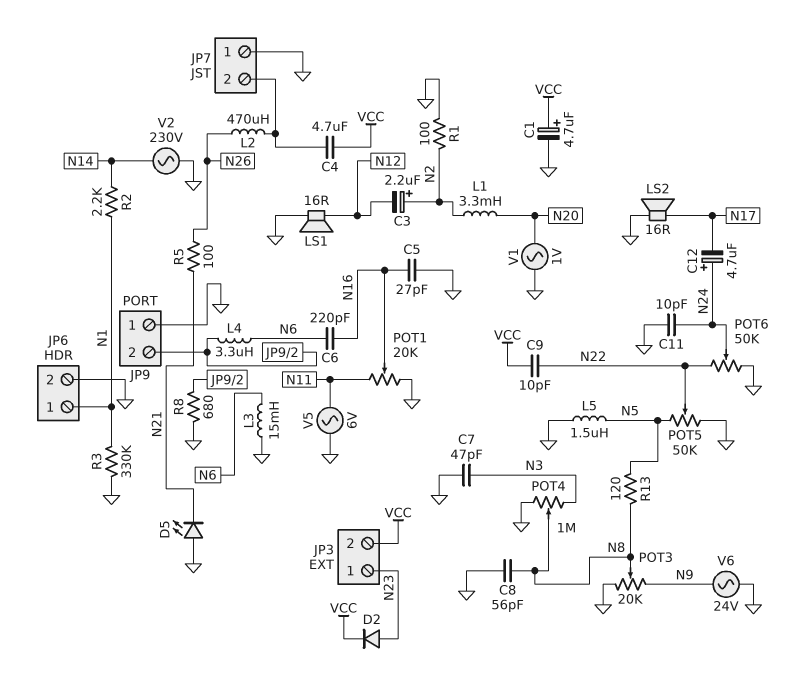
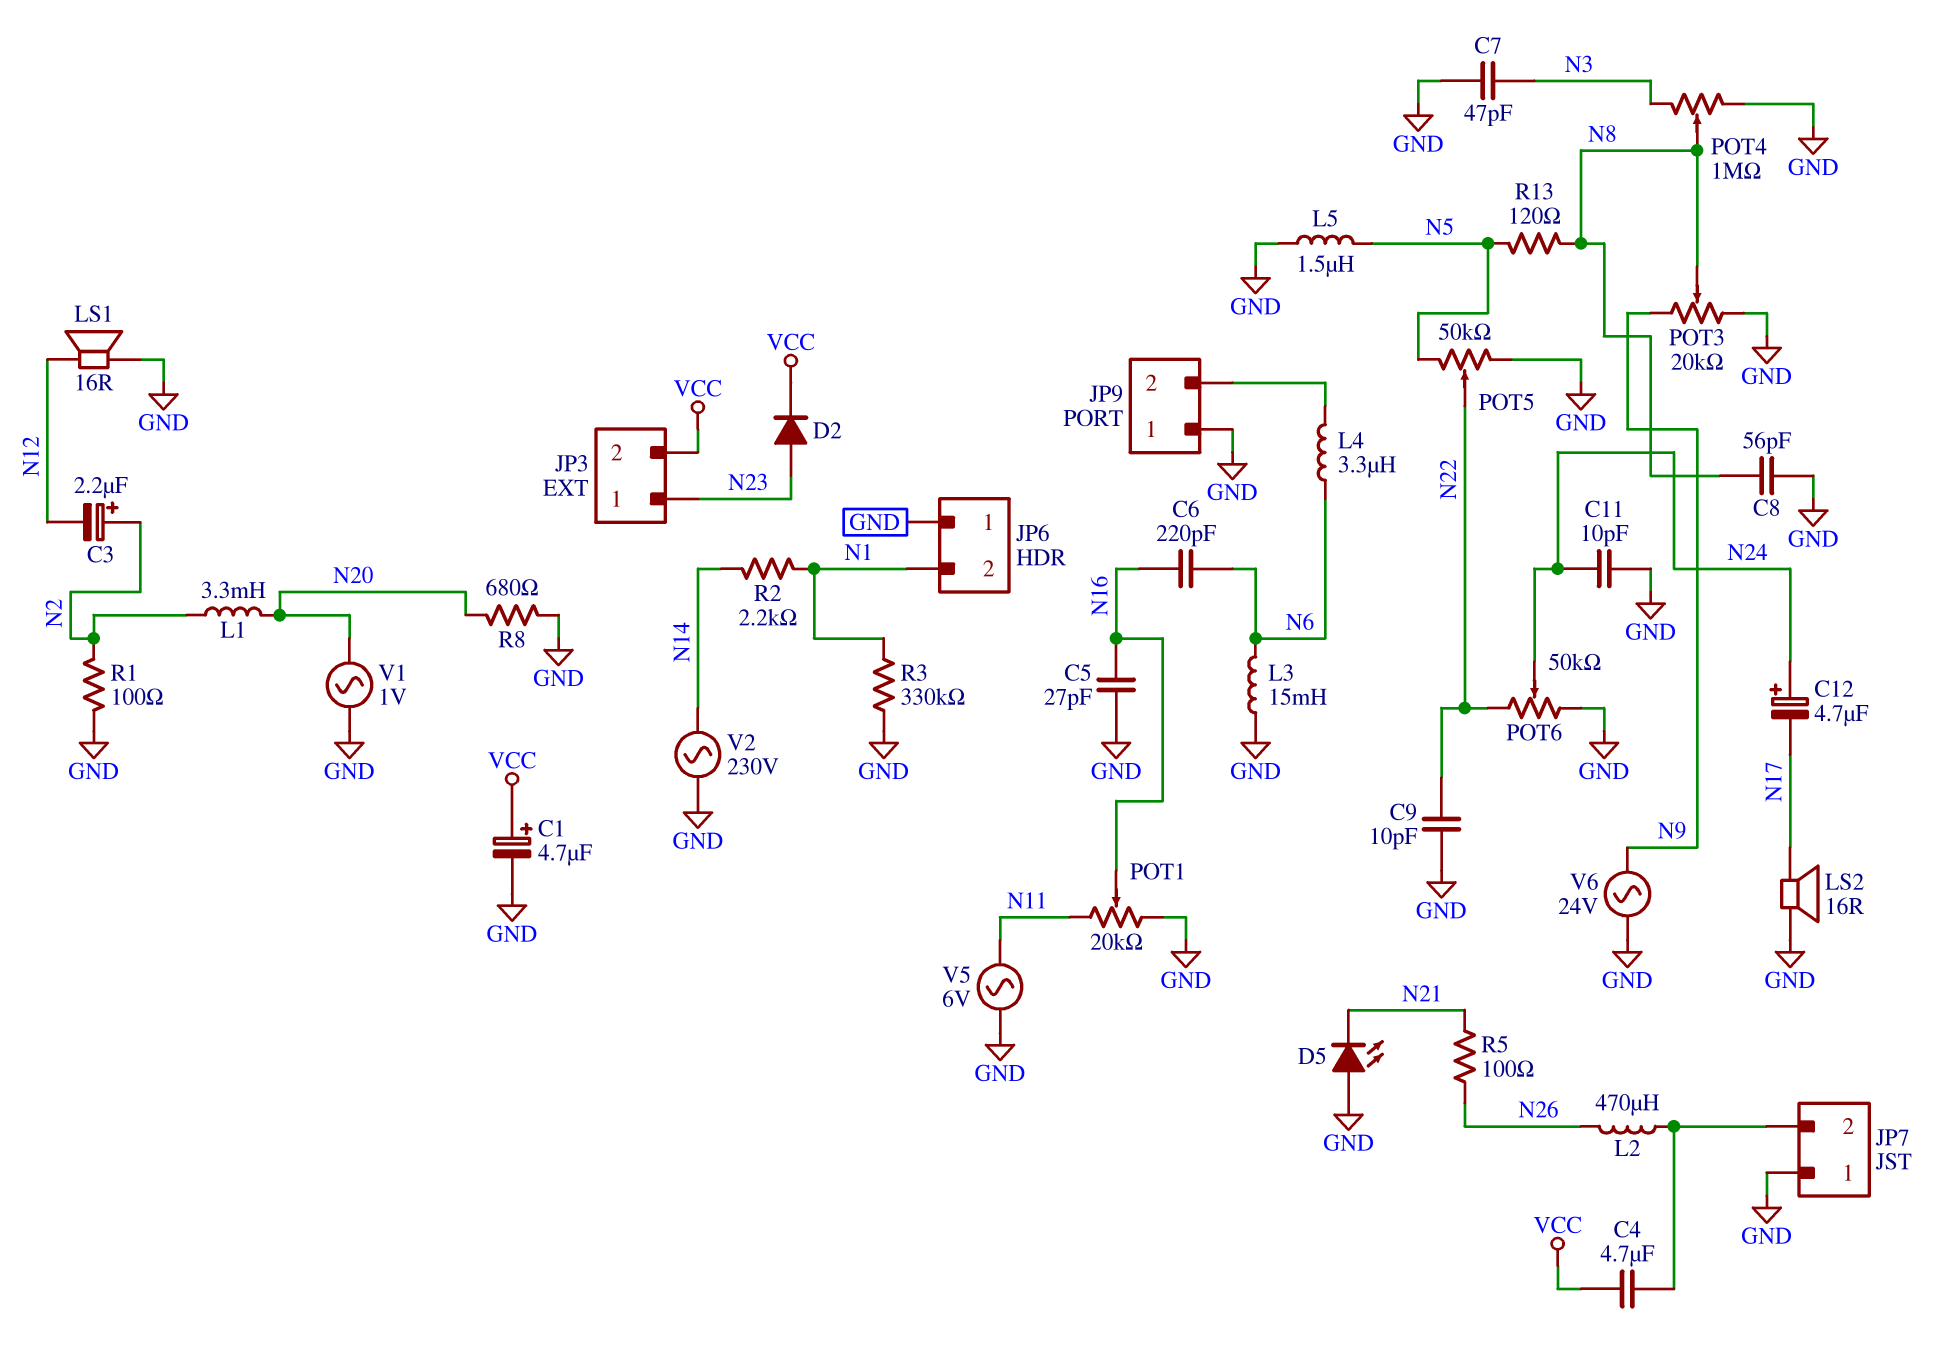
C9: 10pF (N22, VCC) -> 10pF (GND, N22)
JP6 pin 1: N1 -> GND
JP6 pin 2: GND -> N1
R8: 680 (GND, JP9/2) -> 680 (GND, N20)

